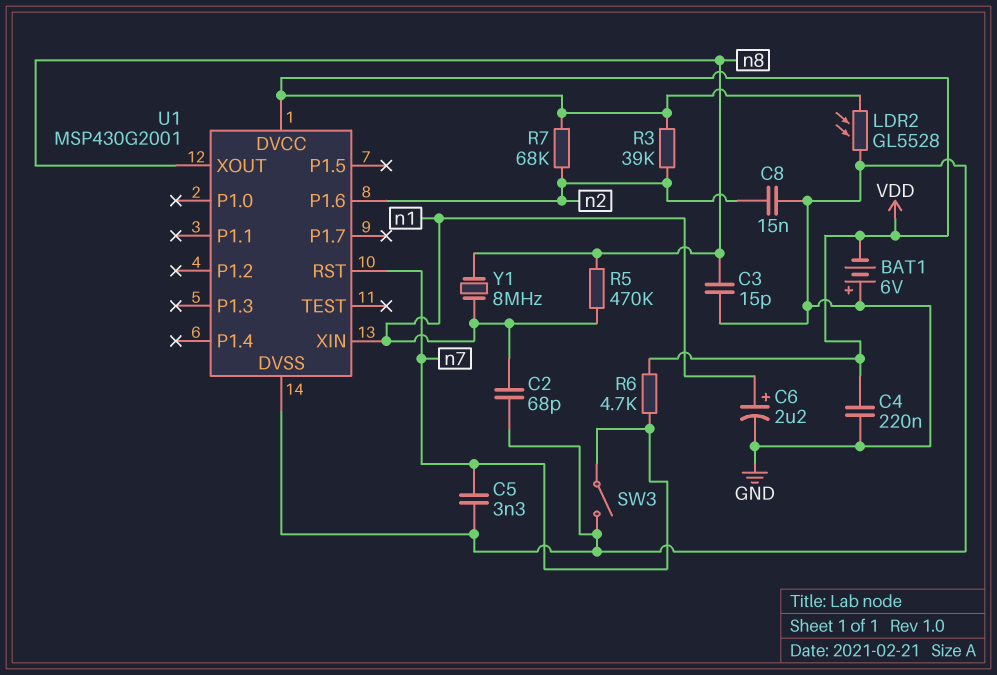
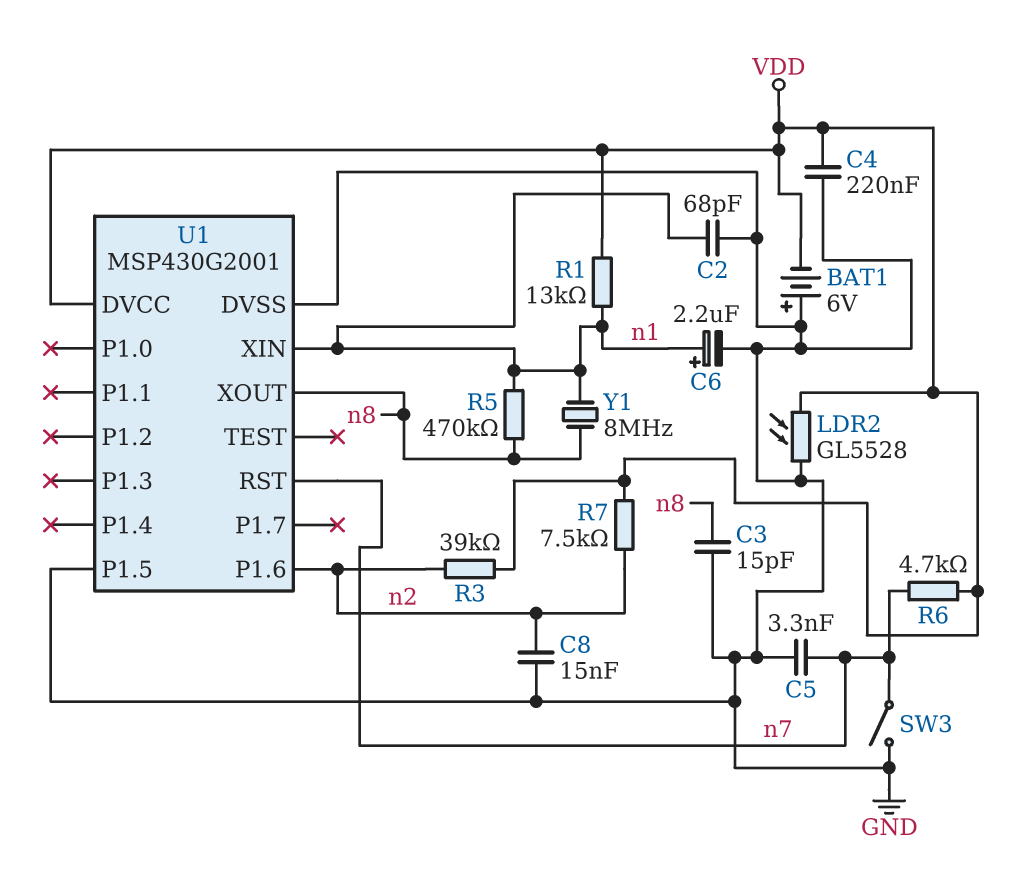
R1: none -> 13k (VDD, n1)
R7: 68k (VDD, n2) -> 7.5k (VDD, n2)
U1 pin P1.5: none -> GND

